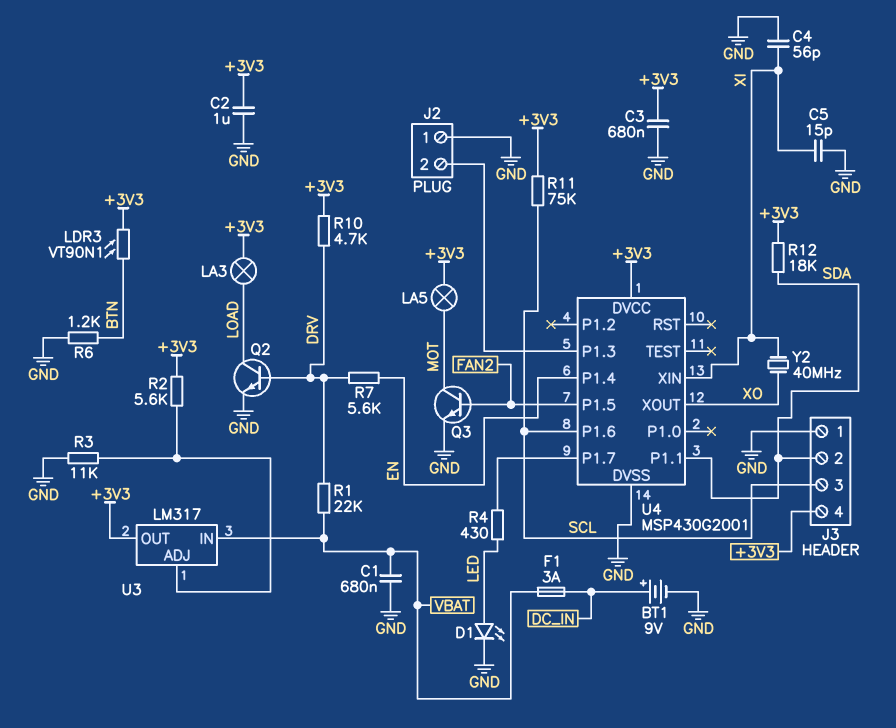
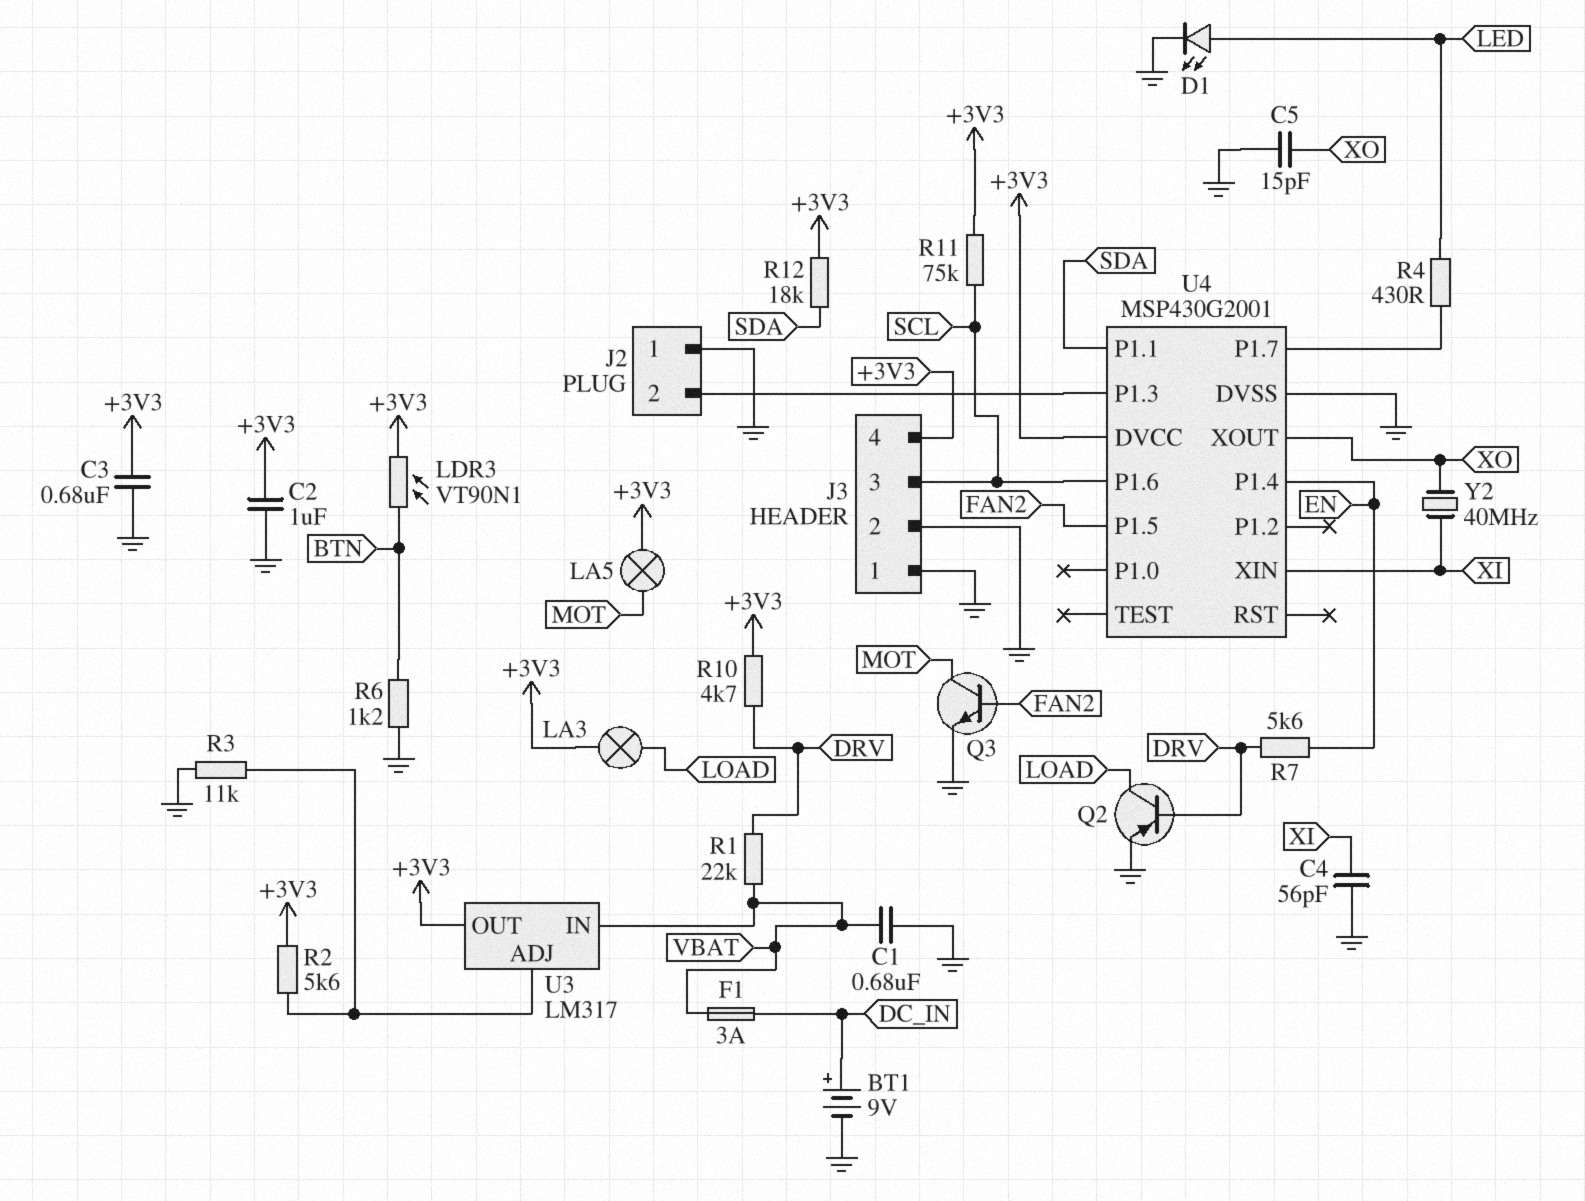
C5: 15pF (GND, XI) -> 15pF (GND, XO)
J3 pin 2: SDA -> GND
Q2: NPN (B DRV, C LOAD, E GND) -> PNP (B DRV, C LOAD, E GND)

